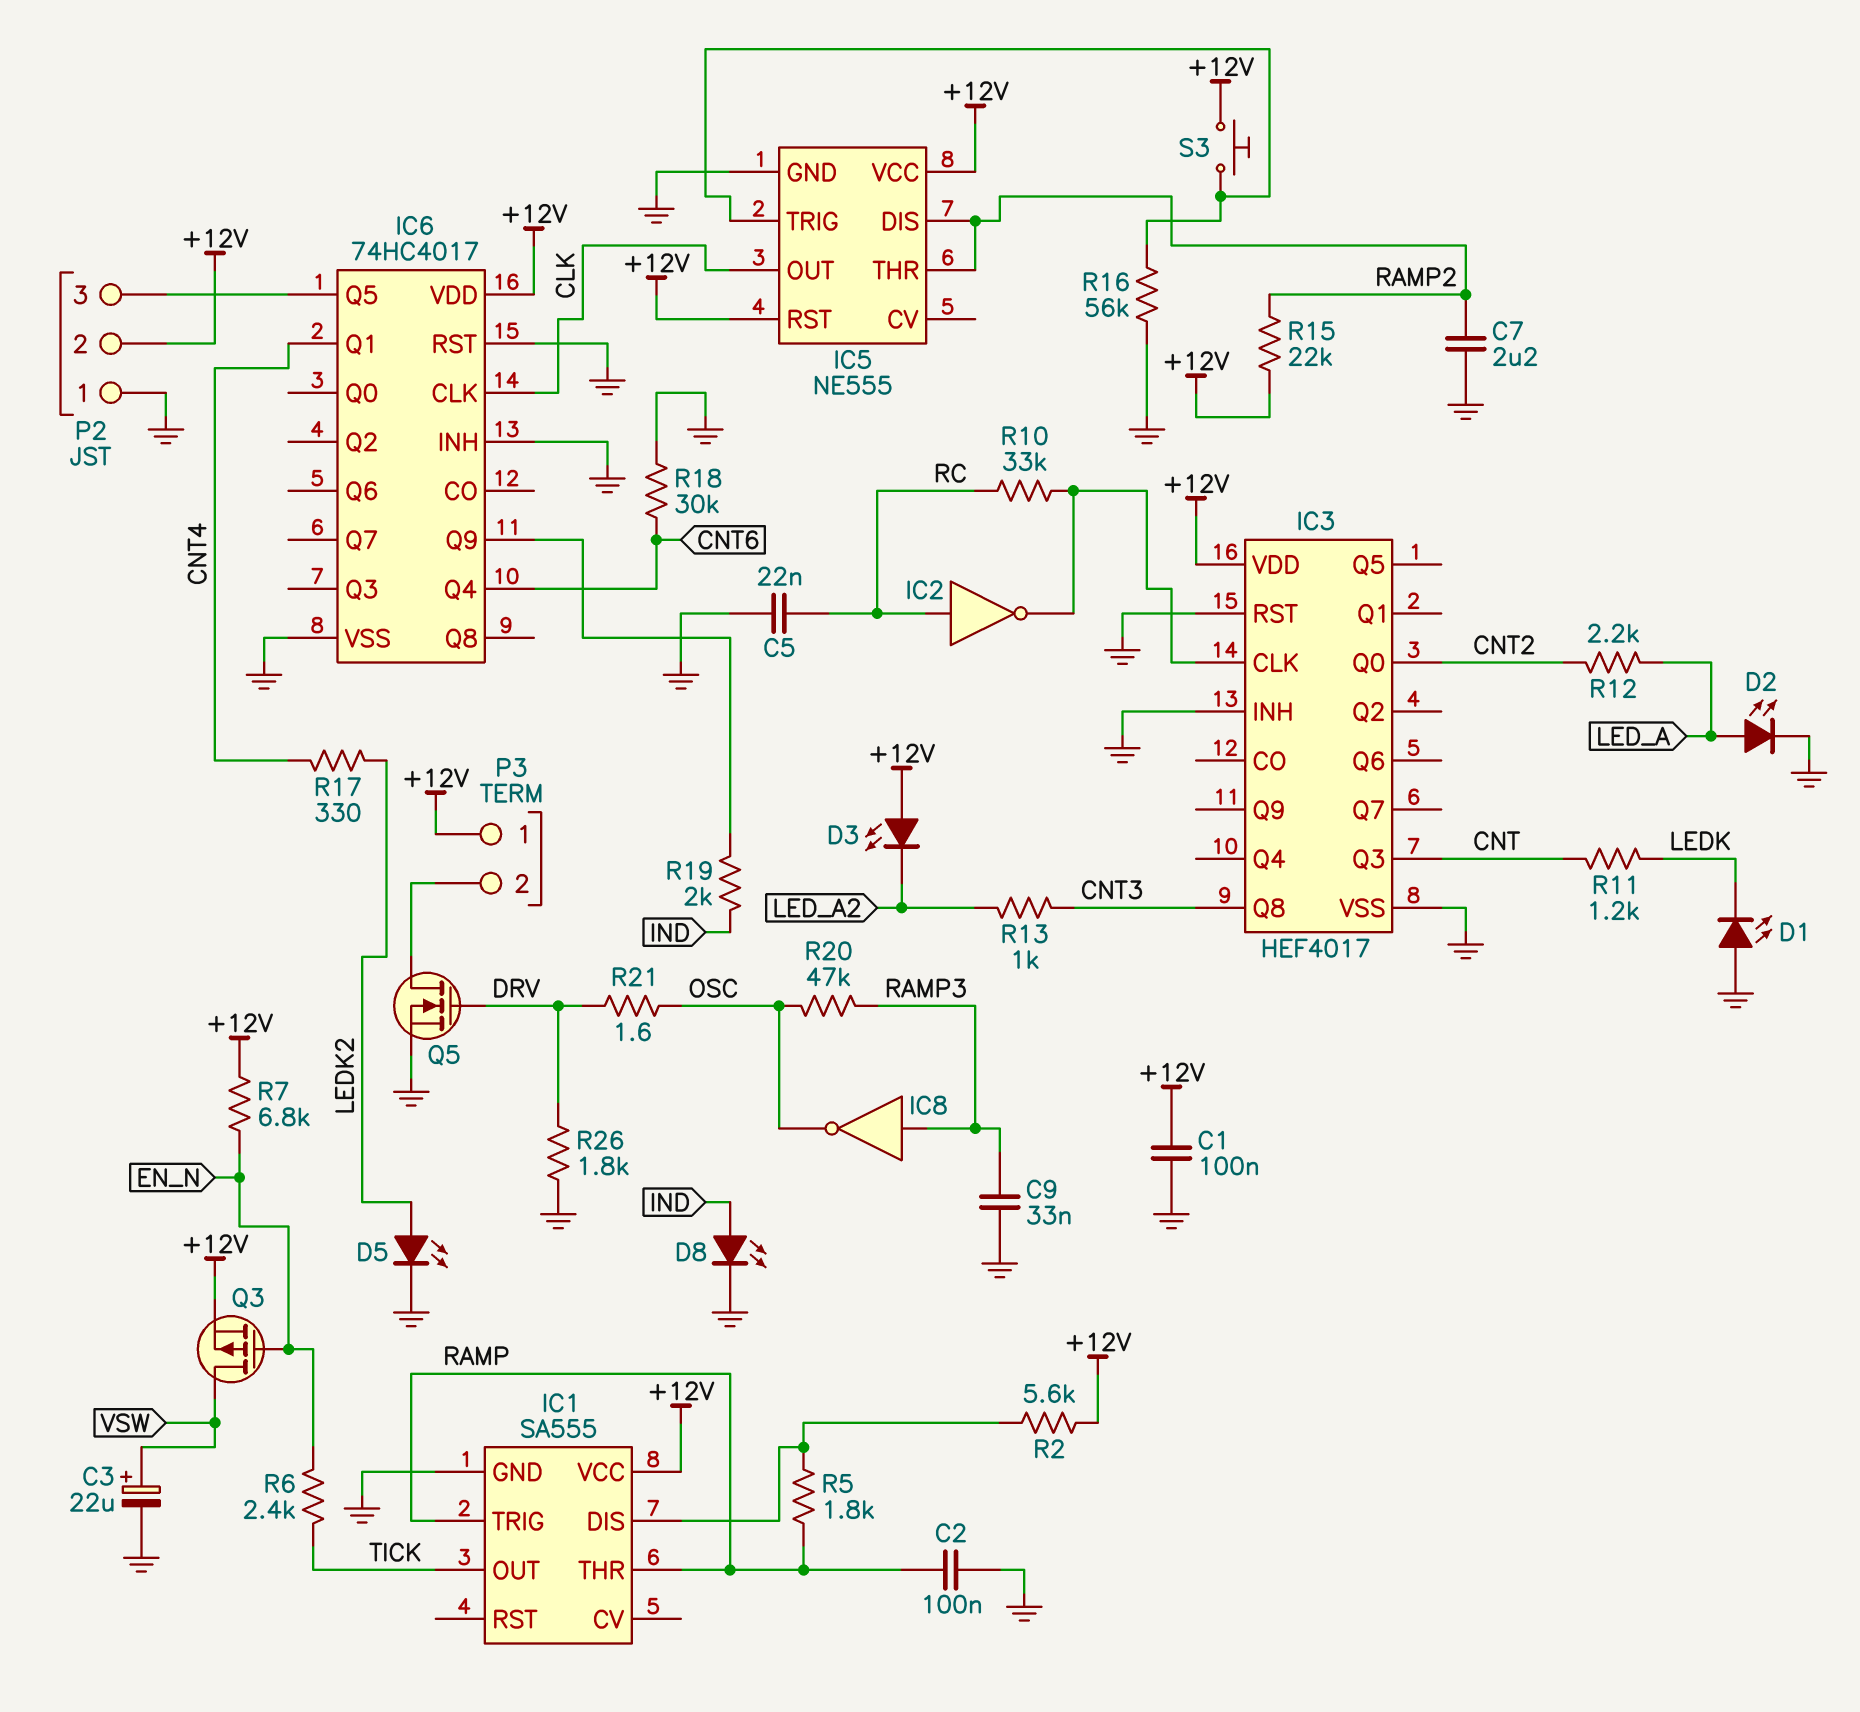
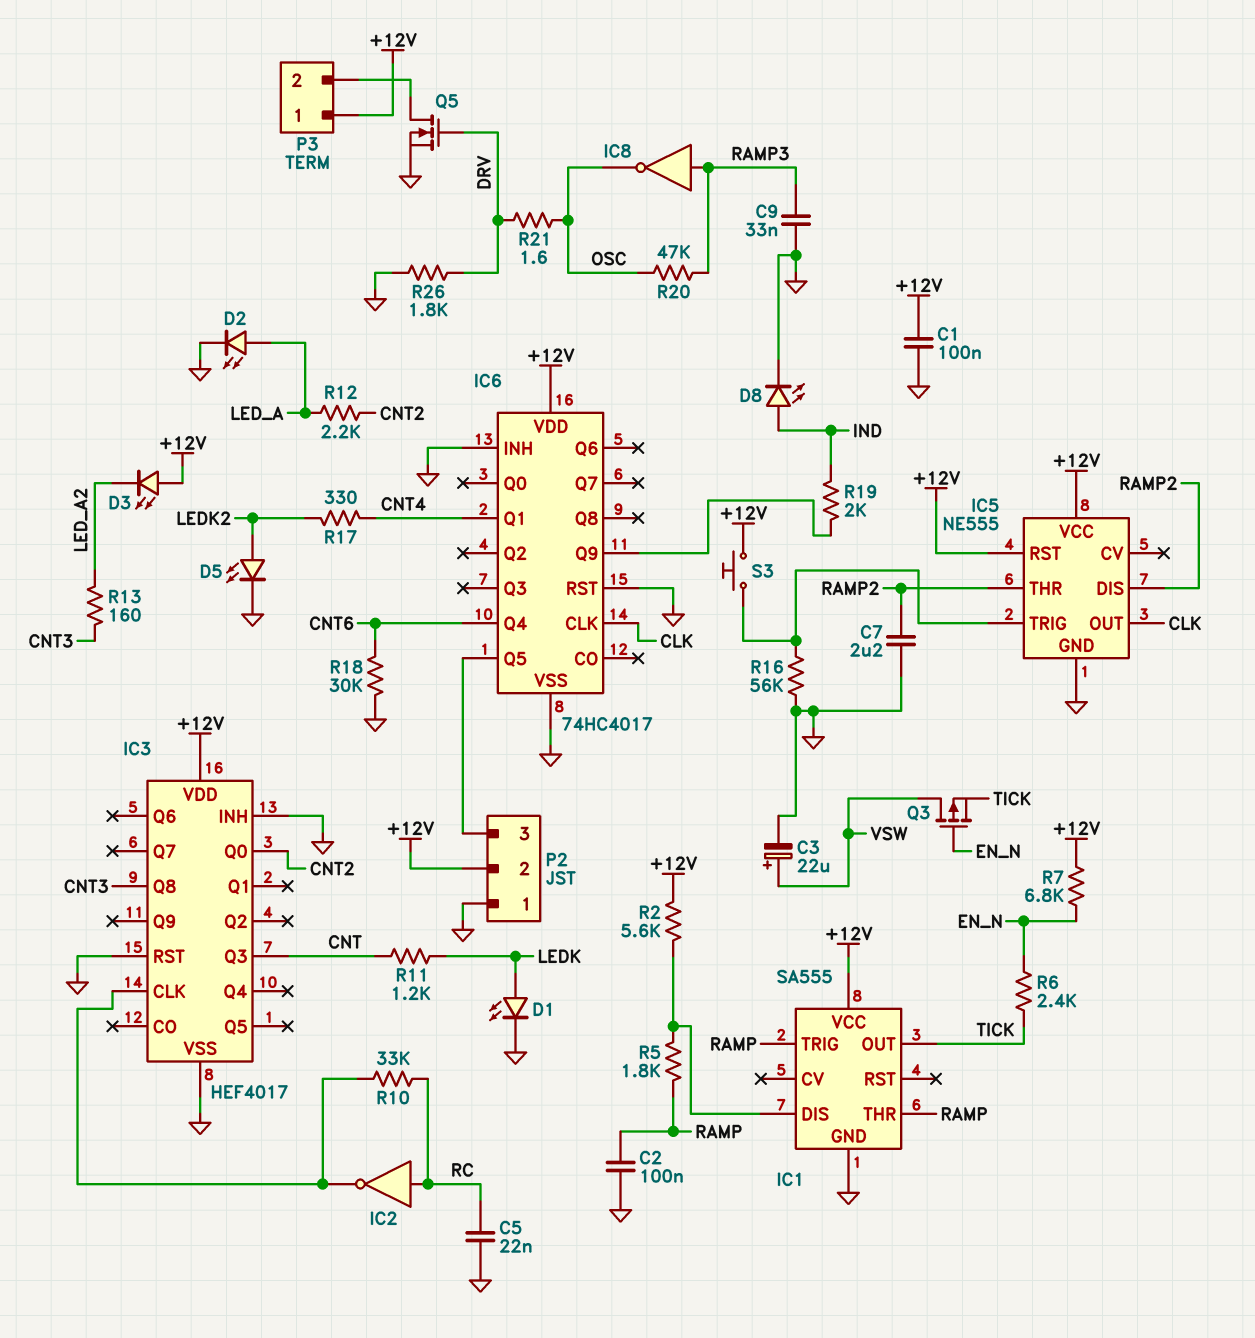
D1: LED (A GND, K LEDK) -> LED (A LEDK, K GND)
Q3: PMOS (G EN_N, D VSW, S +12V) -> PMOS (G EN_N, D VSW, S TICK)
R13: 1k (CNT3, LED_A2) -> 160 (CNT3, LED_A2)
R15: 22k (+12V, RAMP2) -> none

